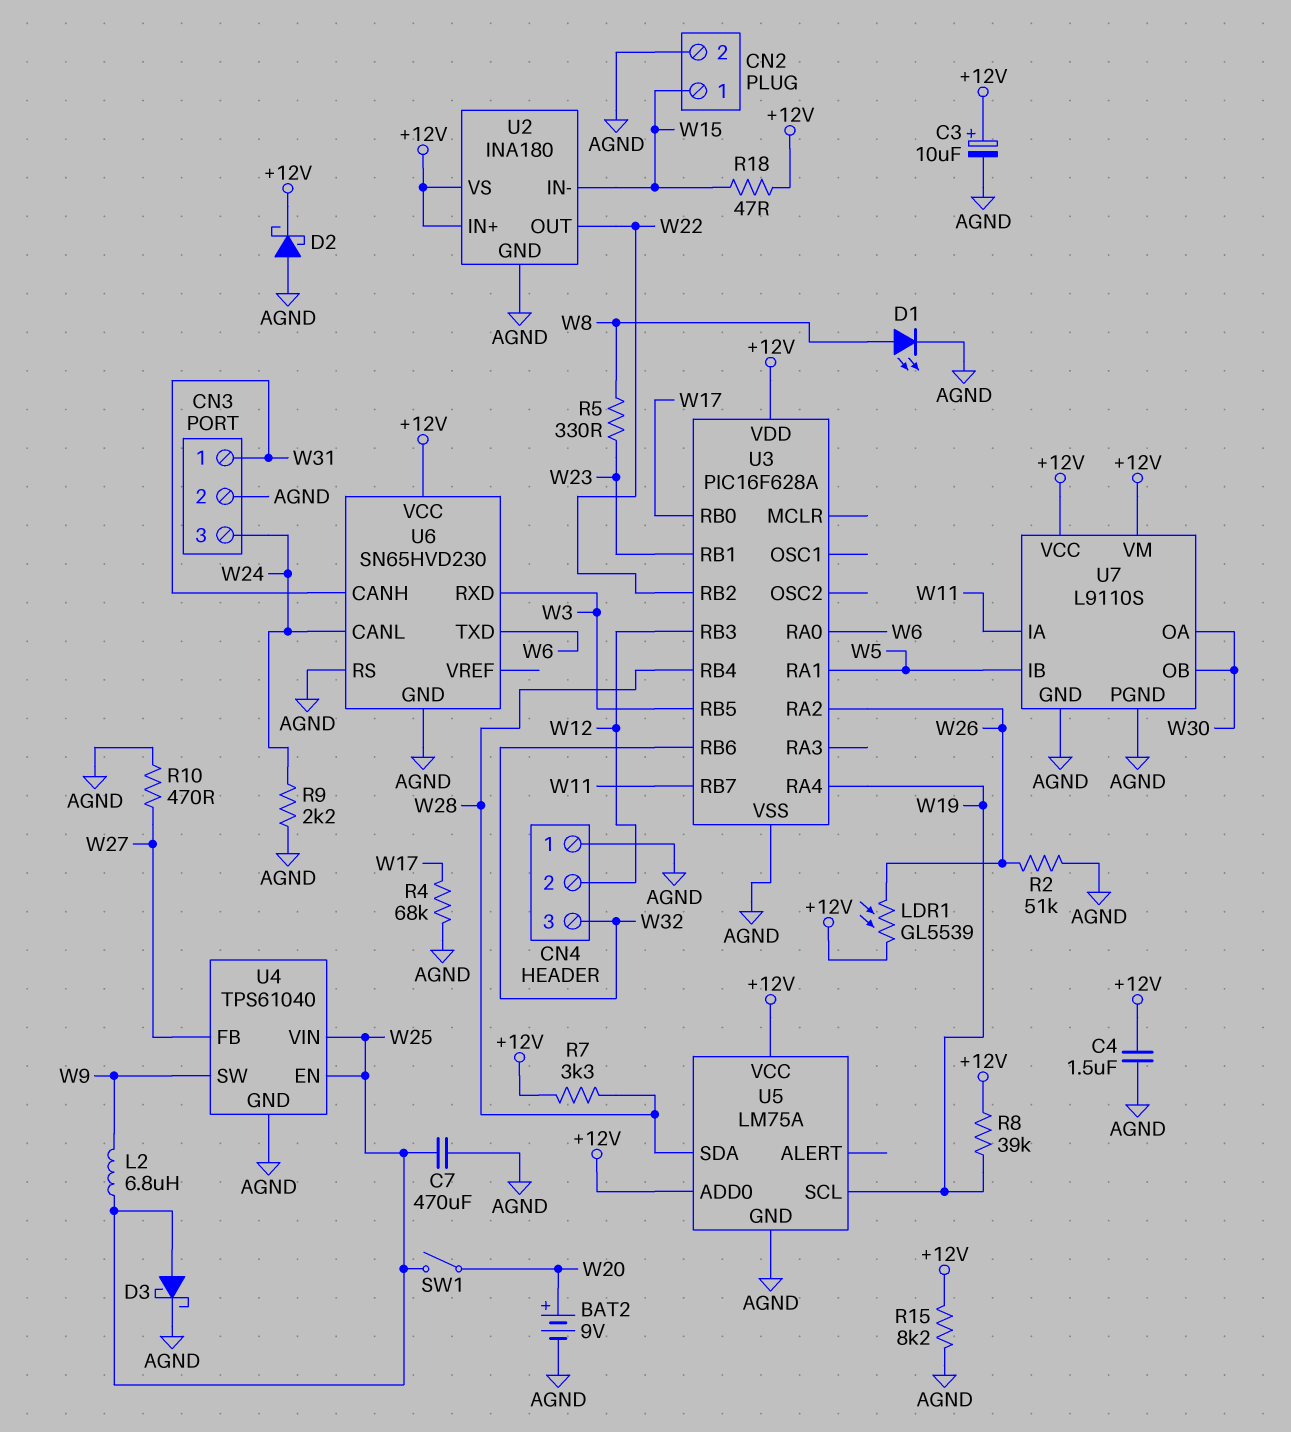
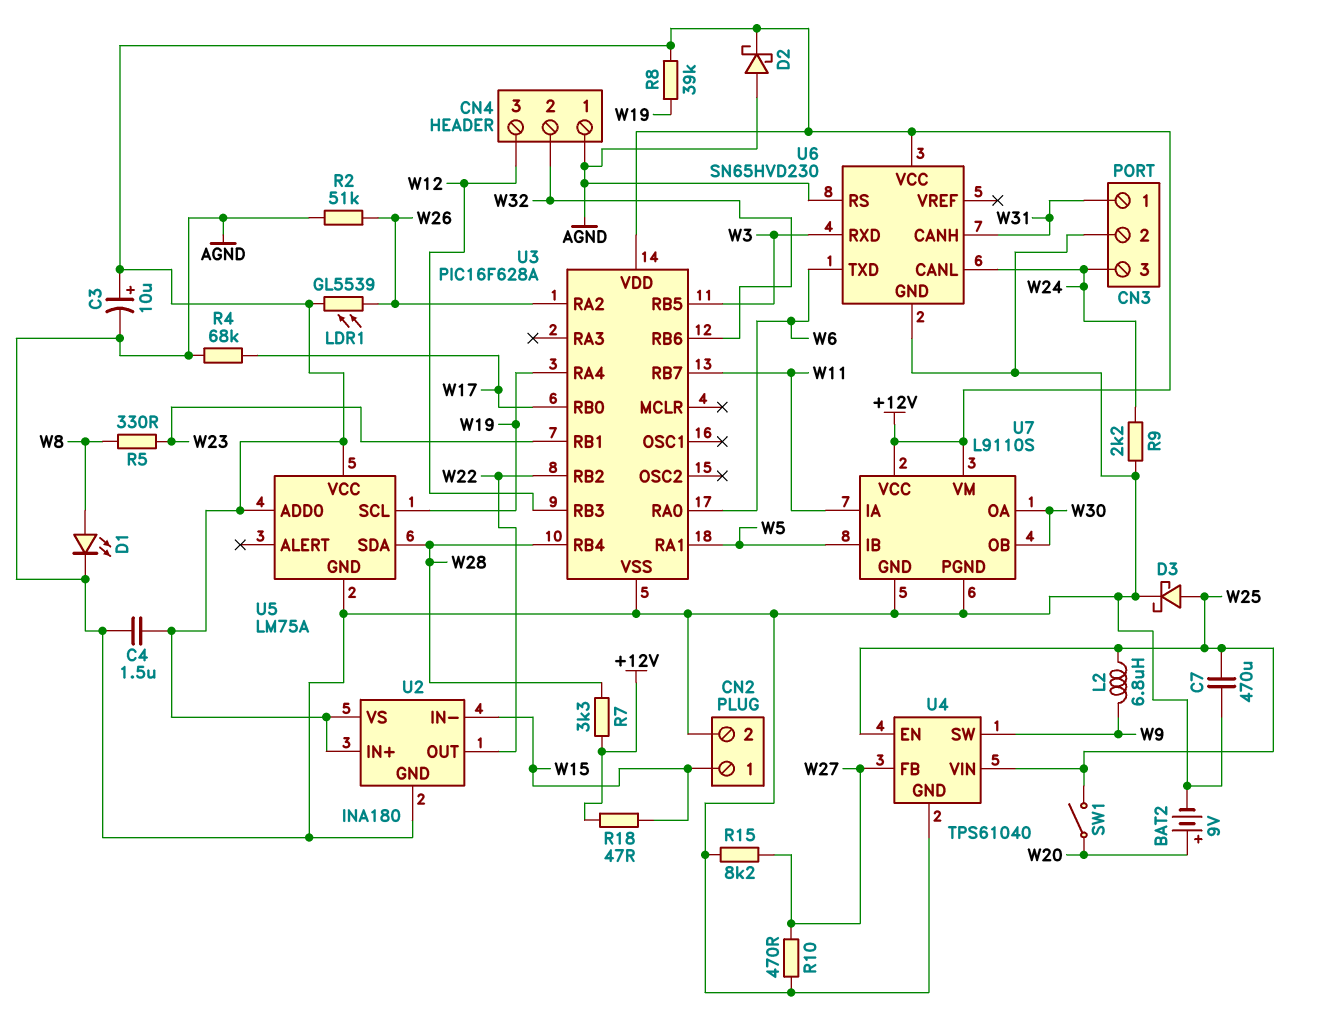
CN4 pin 2: W12 -> W32
CN4 pin 3: W32 -> W12
R15: 8.2k (+12V, AGND) -> 8.2k (AGND, W27)

